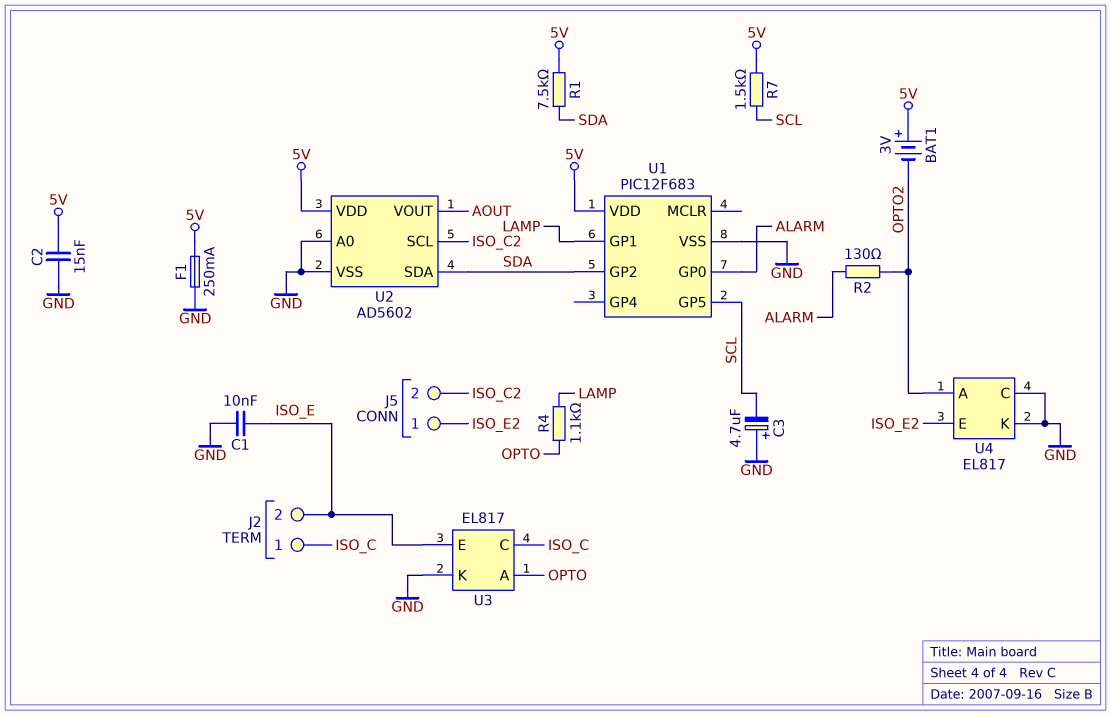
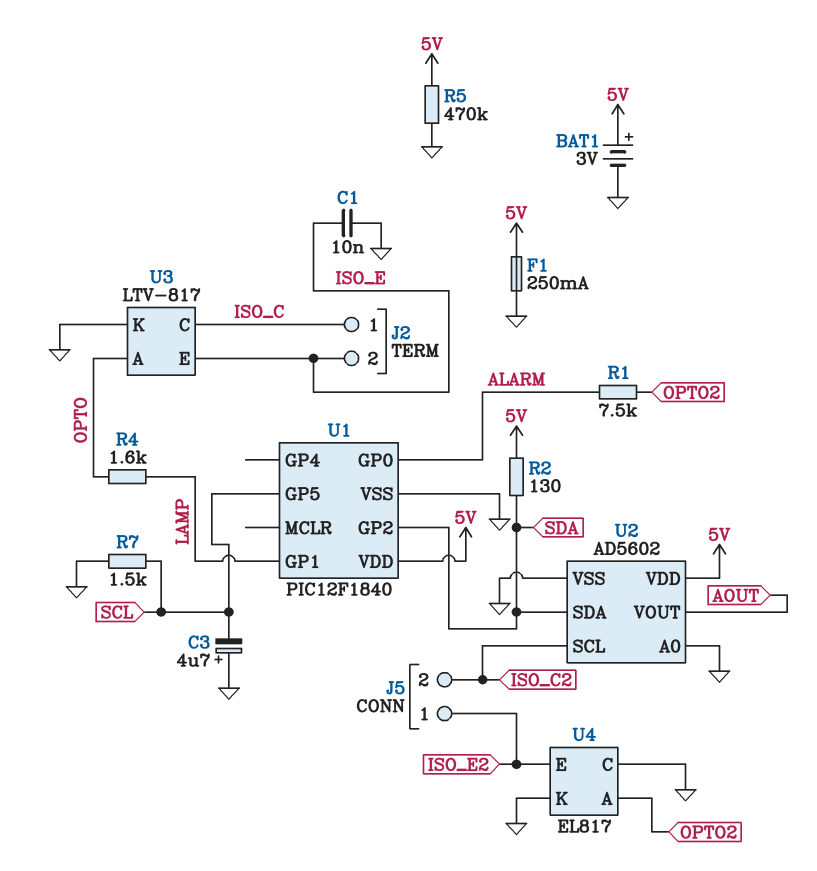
BAT1: 3V (plus 5V, minus OPTO2) -> 3V (plus 5V, minus GND)
C2: 15nF (5V, GND) -> none
R1: 7.5k (5V, SDA) -> 7.5k (ALARM, OPTO2)
R2: 130 (ALARM, OPTO2) -> 130 (5V, SDA)
R4: 1.1k (LAMP, OPTO) -> 1.6k (LAMP, OPTO)
R5: none -> 470k (5V, GND)
R7: 1.5k (5V, SCL) -> 1.5k (GND, SCL)
U1: PIC12F683 -> PIC12F1840
U3: EL817 -> LTV-817

